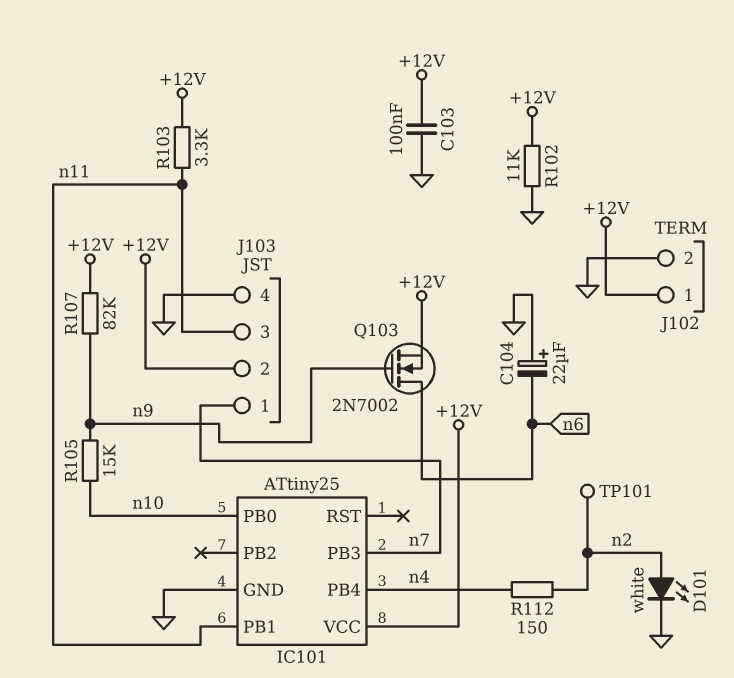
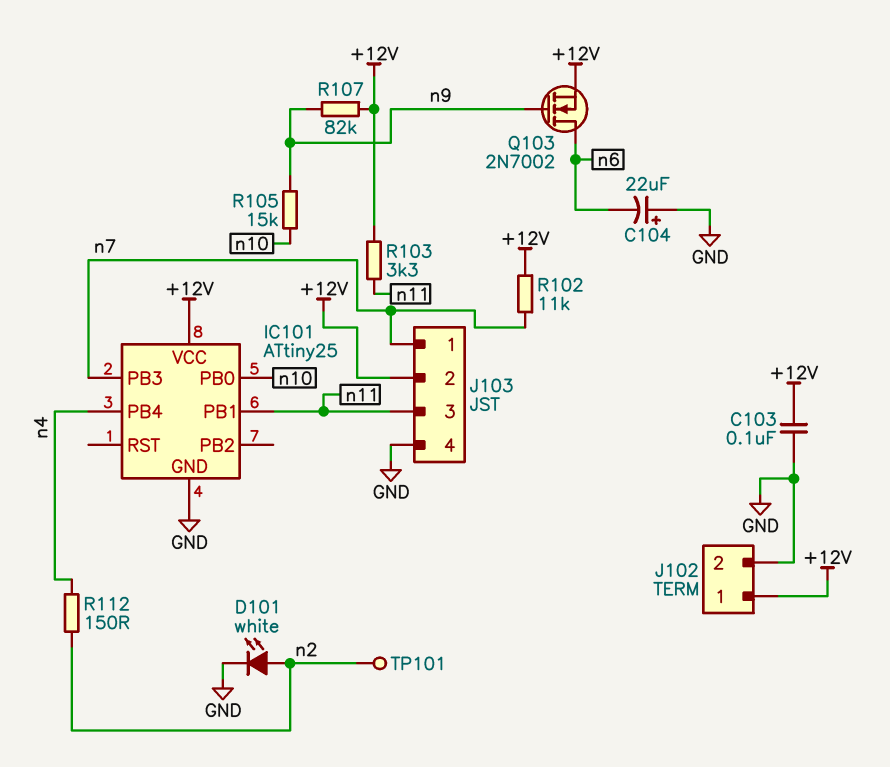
R102: 11k (+12V, GND) -> 11k (+12V, n7)

